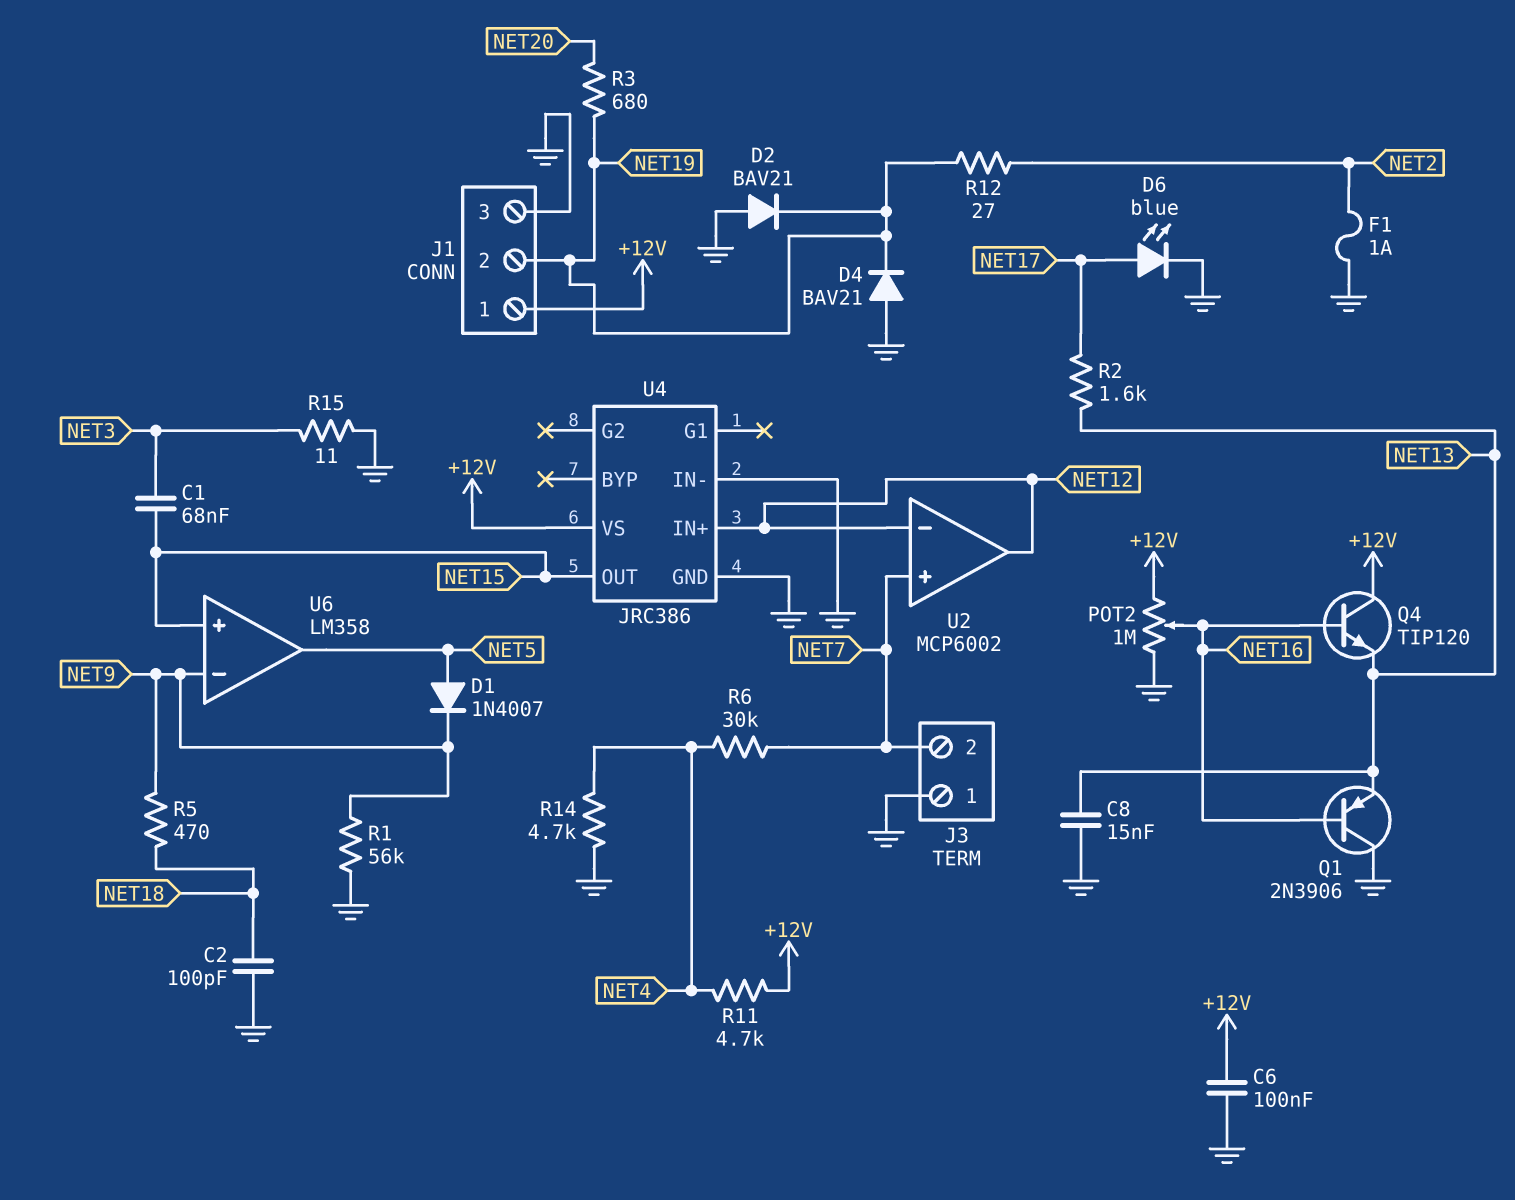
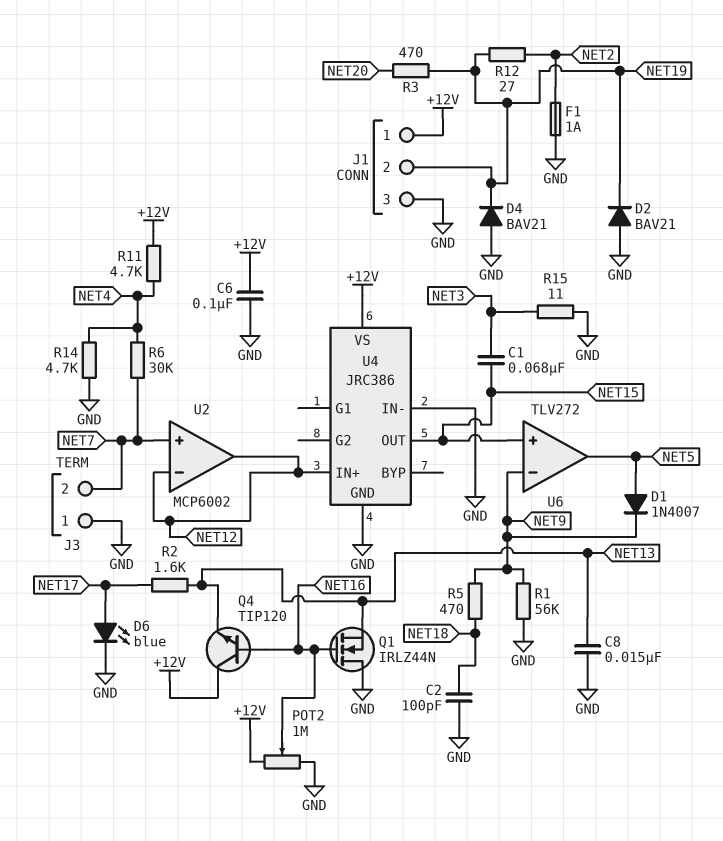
Q1: PNP 2N3906 (B NET16, C GND, E NET13) -> NMOS IRLZ44N (G NET16, D GND, S NET13)
R3: 680 (NET19, NET20) -> 470 (NET19, NET20)
U6: LM358 -> TLV272

